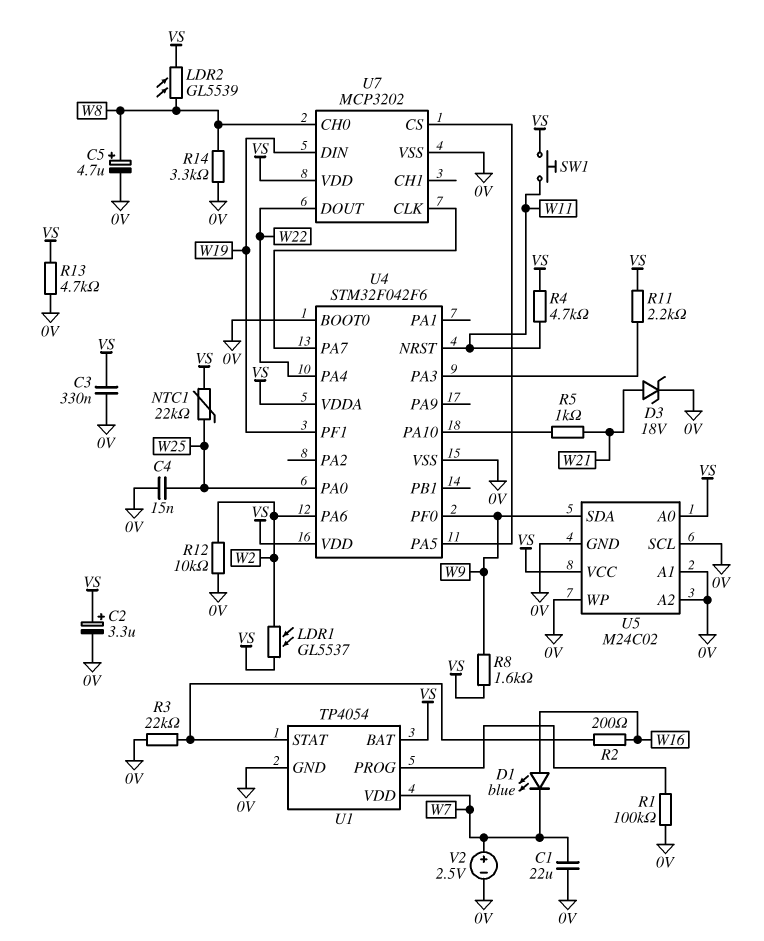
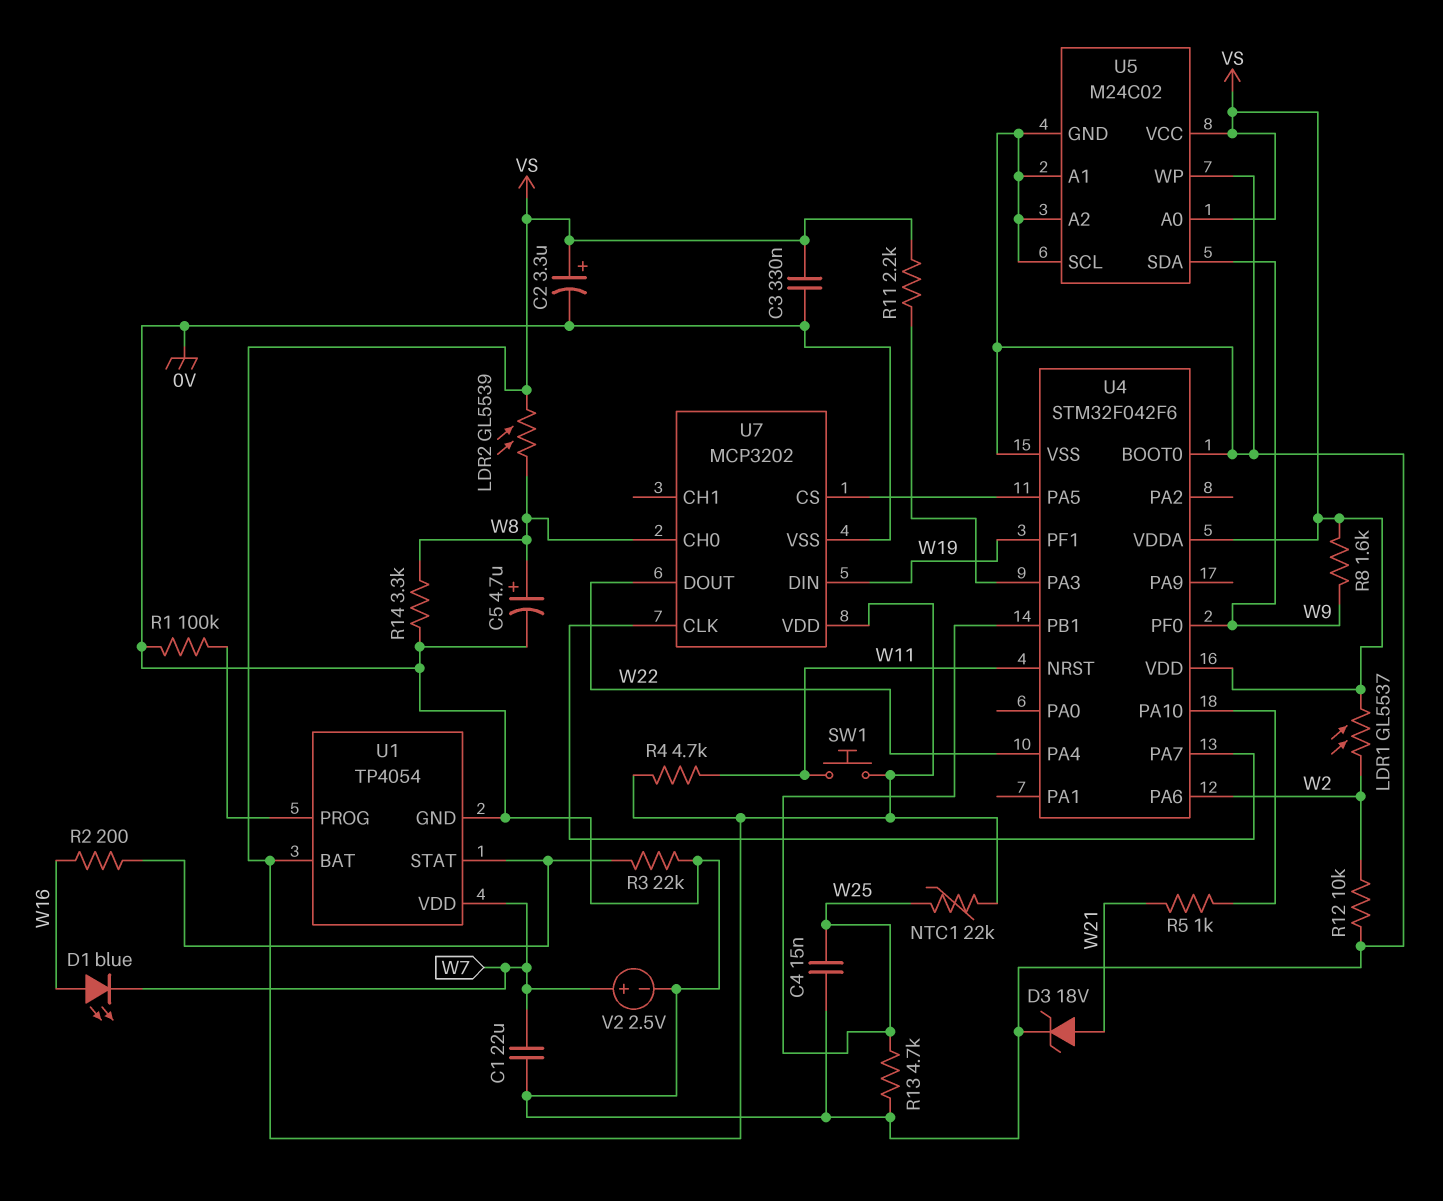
R13: 4.7k (0V, VS) -> 4.7k (0V, W25)
U4 pin PA0: W25 -> none
U4 pin PB1: none -> W25

